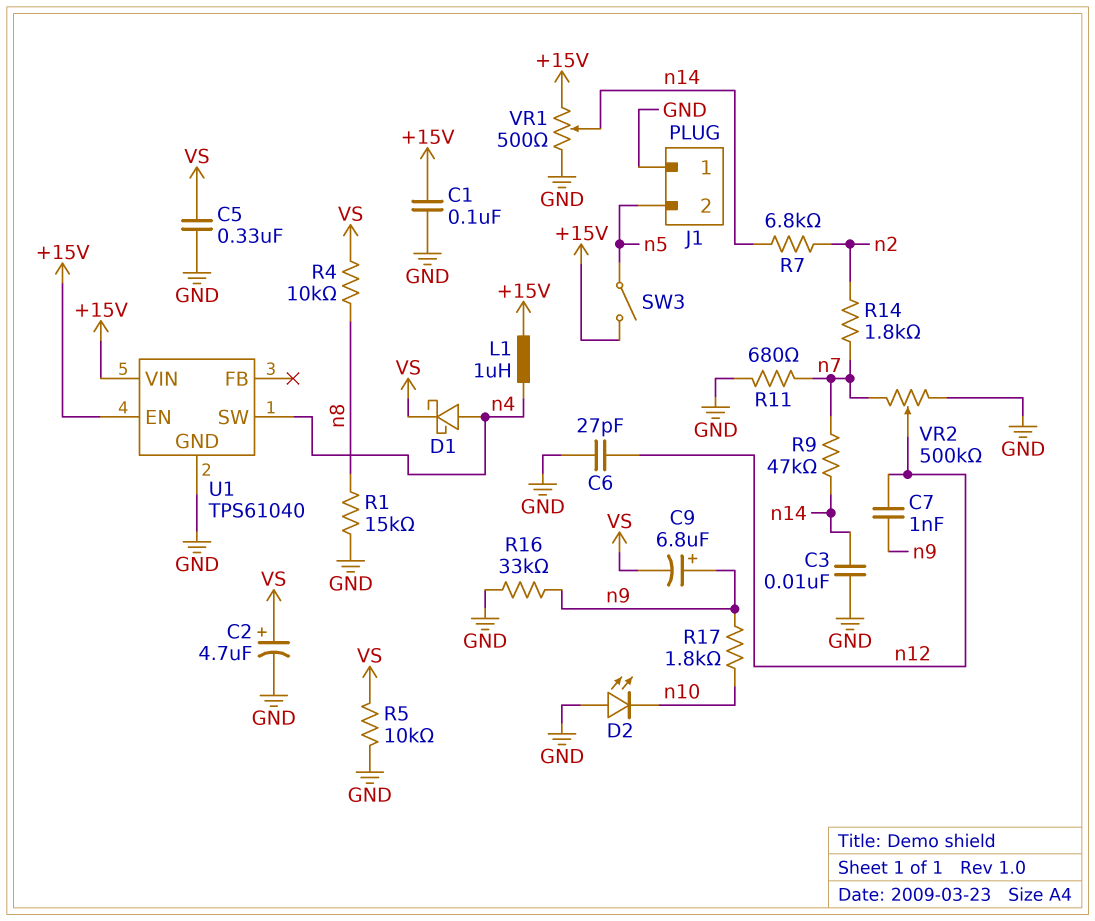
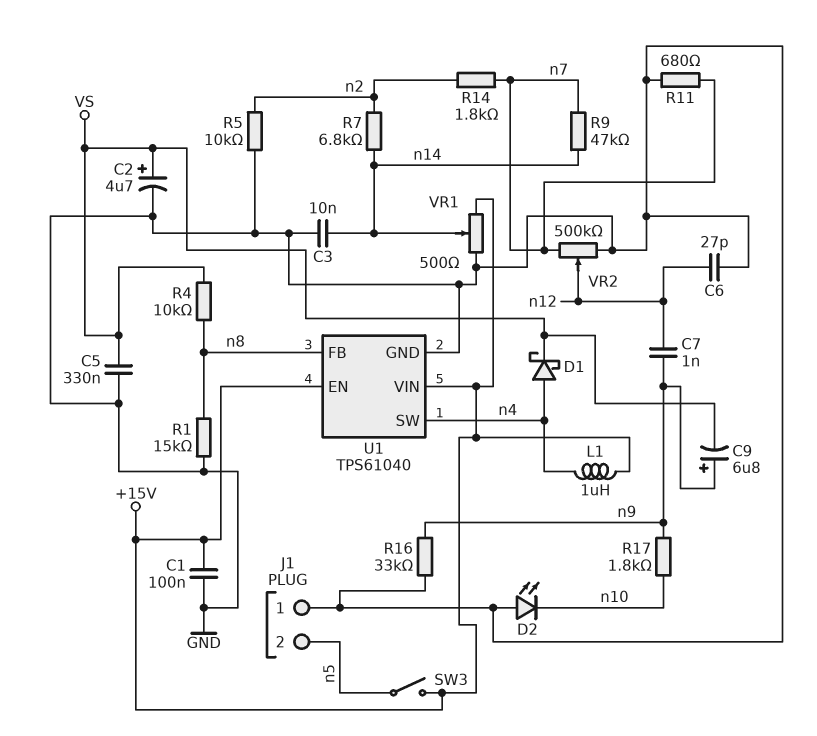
R5: 10k (GND, VS) -> 10k (GND, n2)
U1 pin FB: none -> n8

